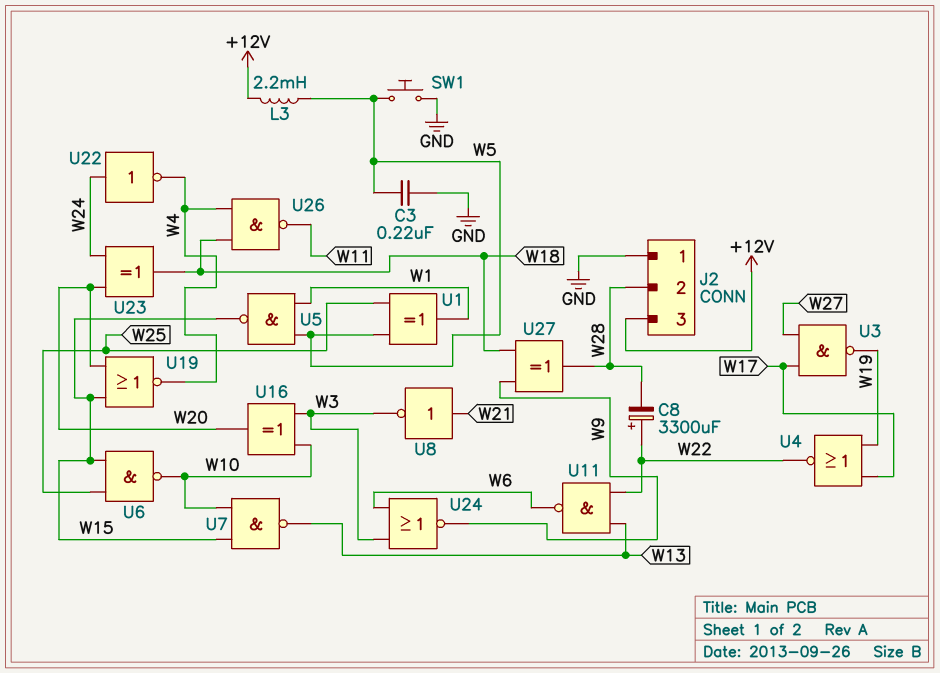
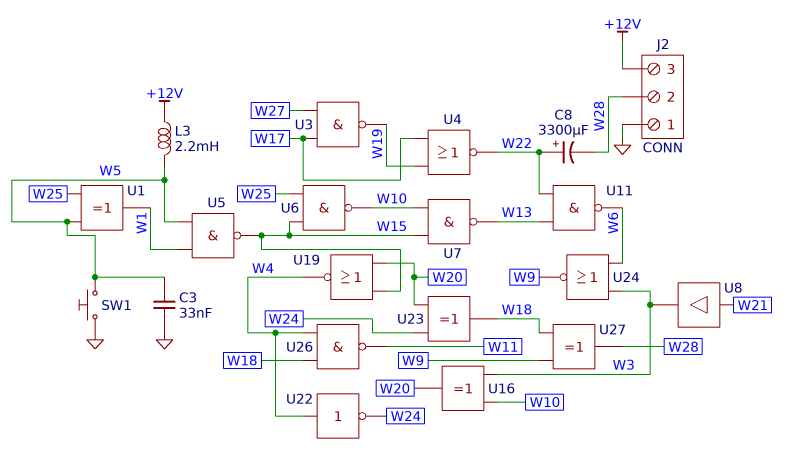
C3: 220nF (GND, W5) -> 33nF (GND, W5)
U8: NOT (in W21, out W3) -> buffer (in W21, out W3)
U22: NOT (in W24, out W4) -> NOT (in W4, out W24)

